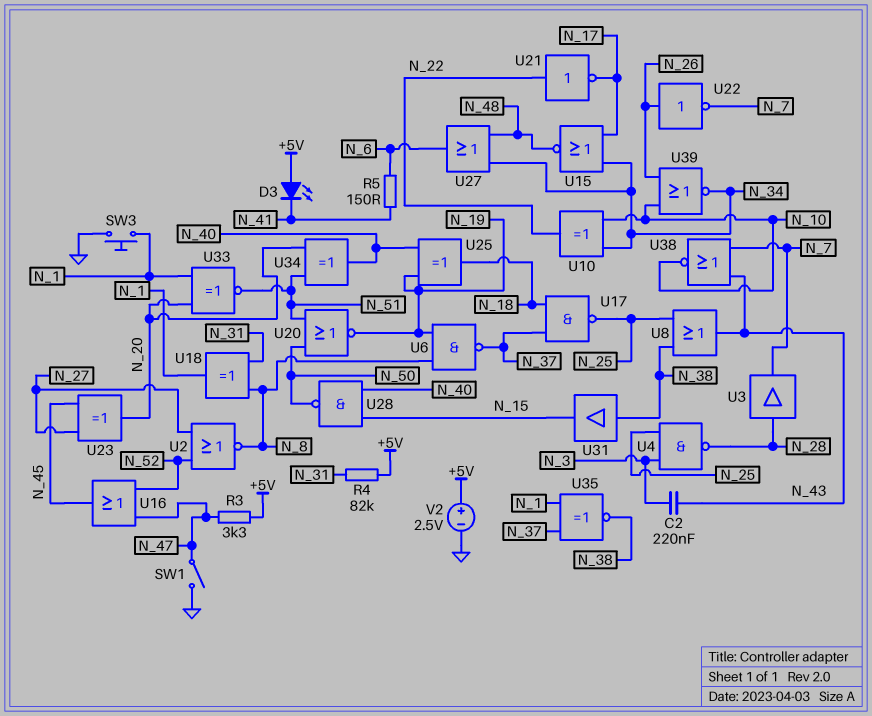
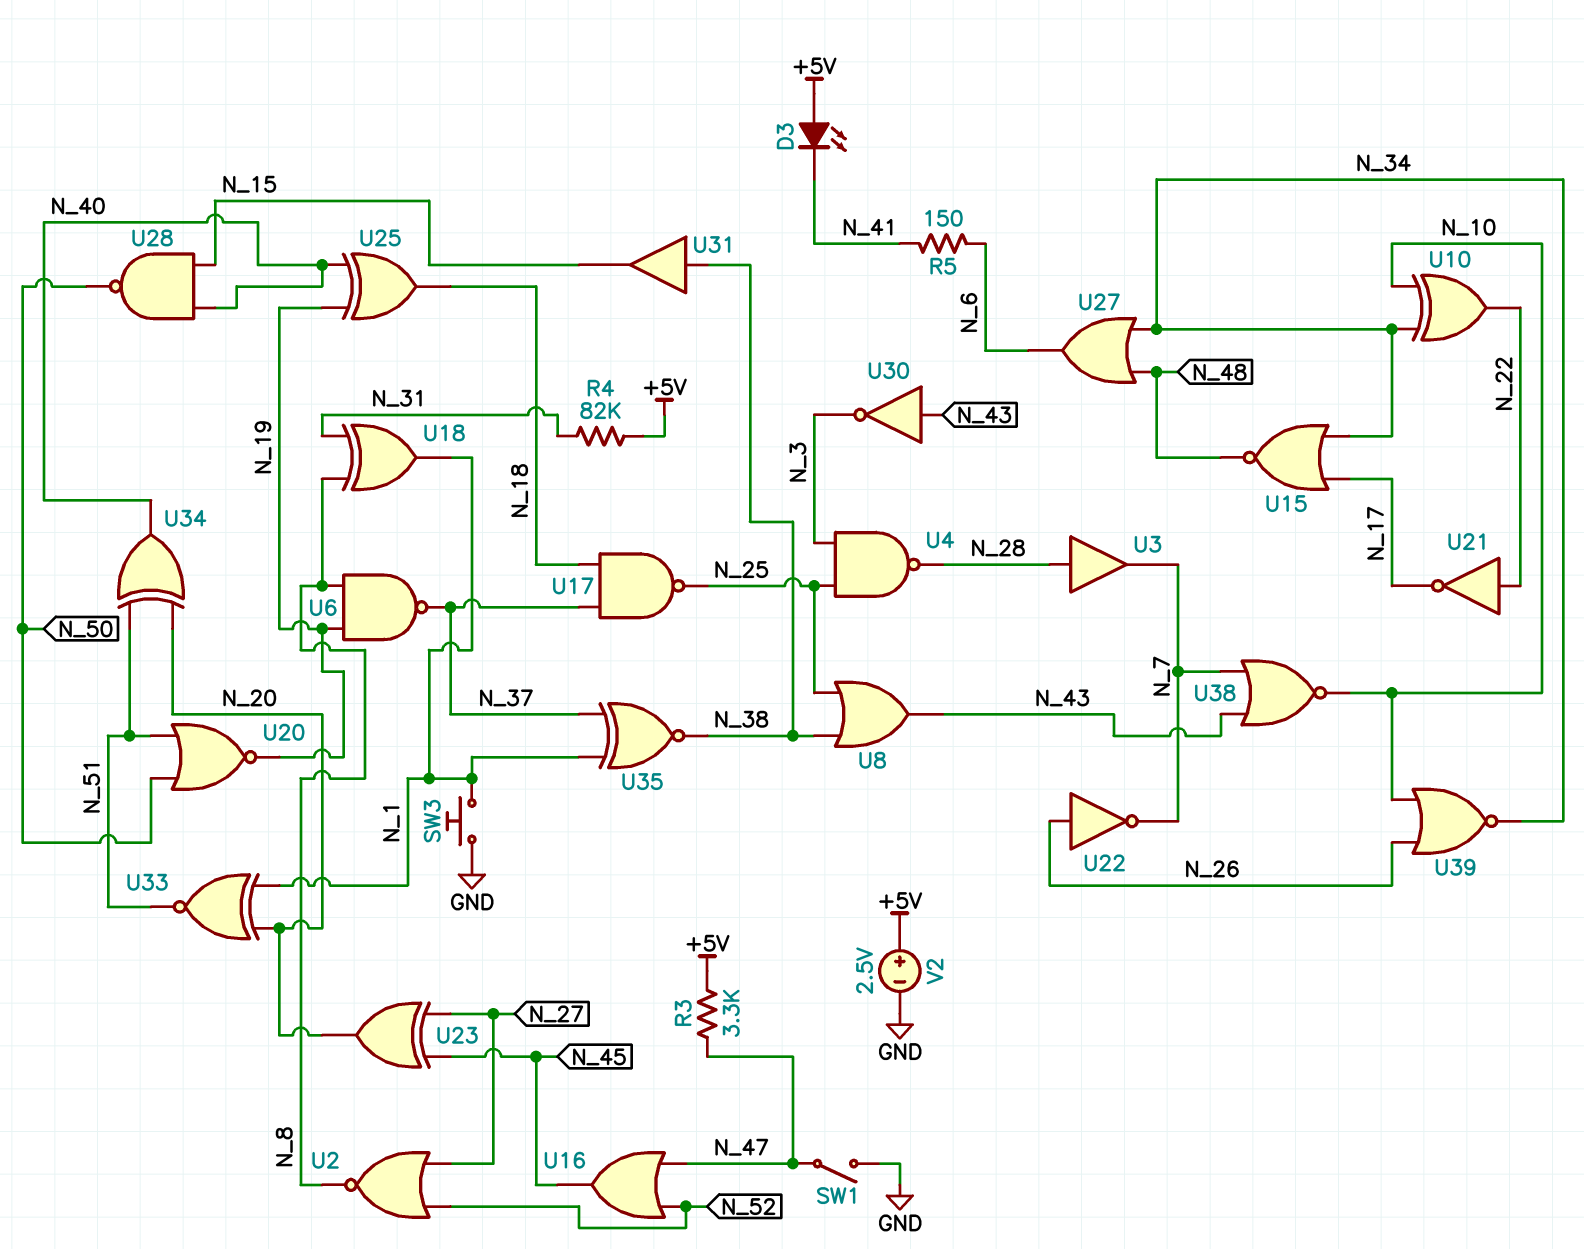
C2: 220nF (N_3, N_43) -> none
U30: none -> NOT (in N_43, out N_3)

